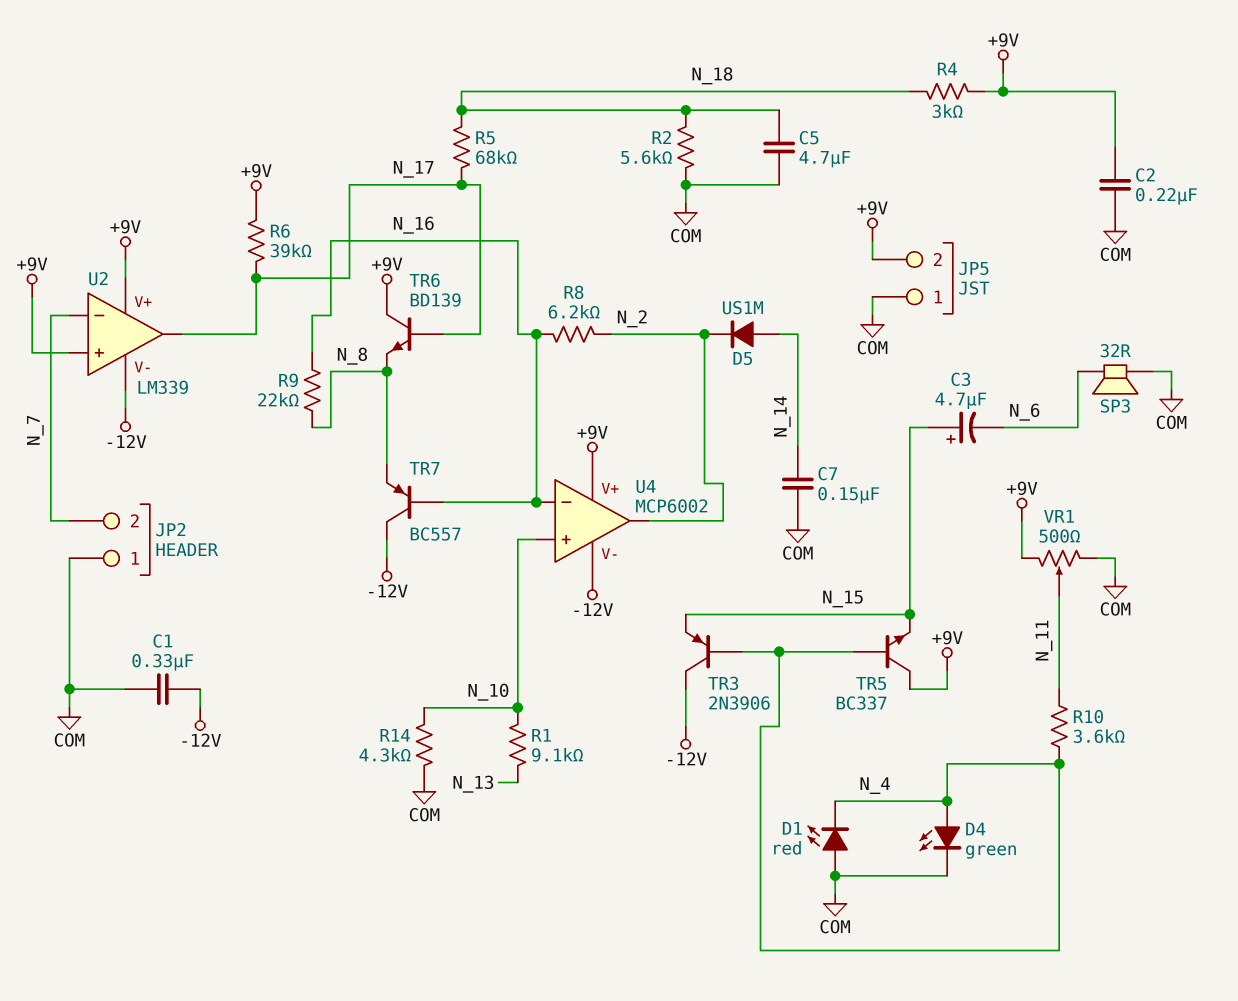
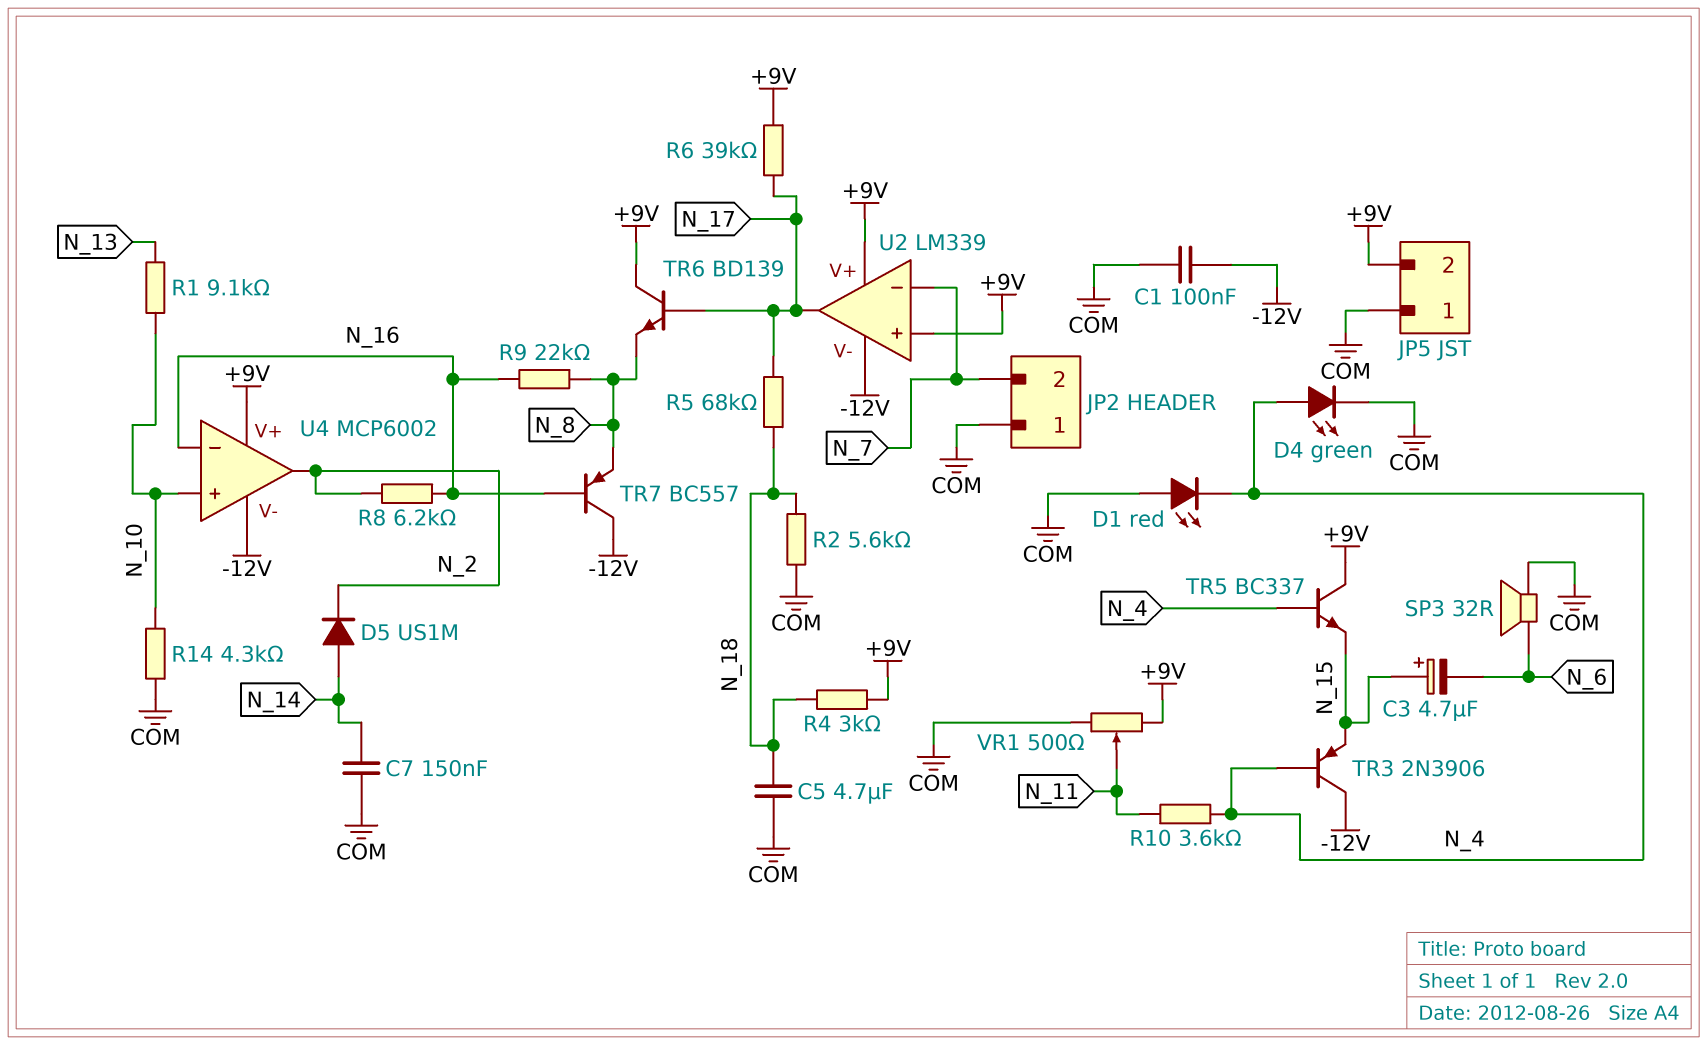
C1: 330nF (-12V, COM) -> 100nF (-12V, COM)
C2: 220nF (+9V, COM) -> none

